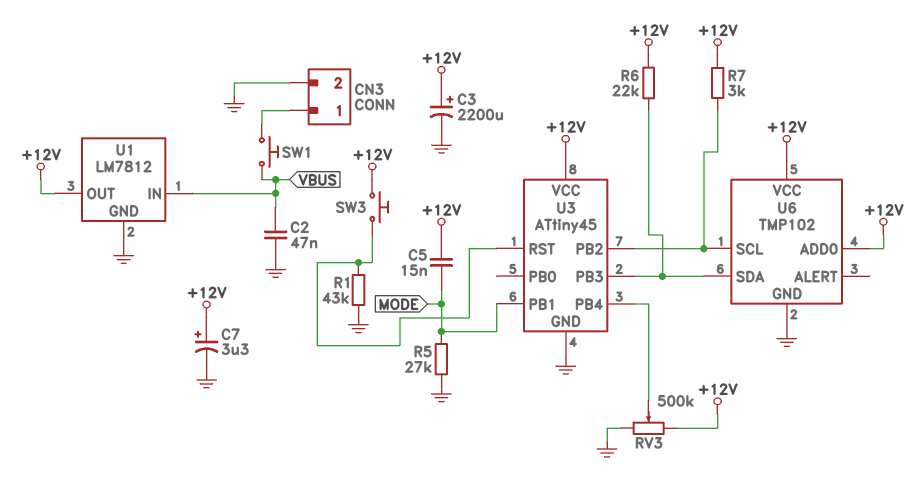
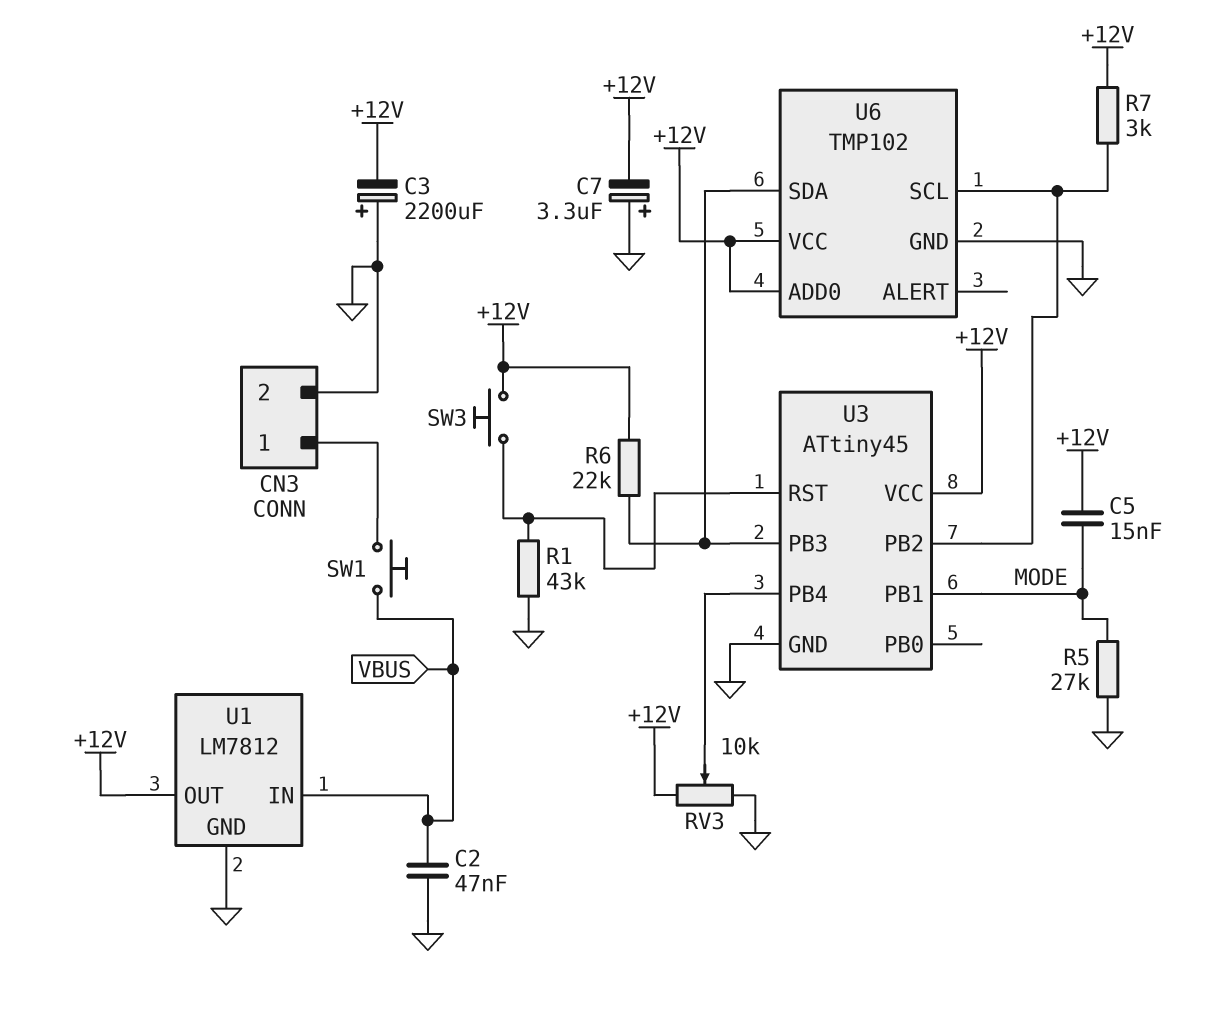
C3: 2200uF (plus +12V, minus GND) -> 2200uF (plus GND, minus +12V)
C7: 3.3uF (plus +12V, minus GND) -> 3.3uF (plus GND, minus +12V)
RV3: 500k (+12V, GND, wiper U3/PB4) -> 10k (+12V, GND, wiper U3/PB4)

